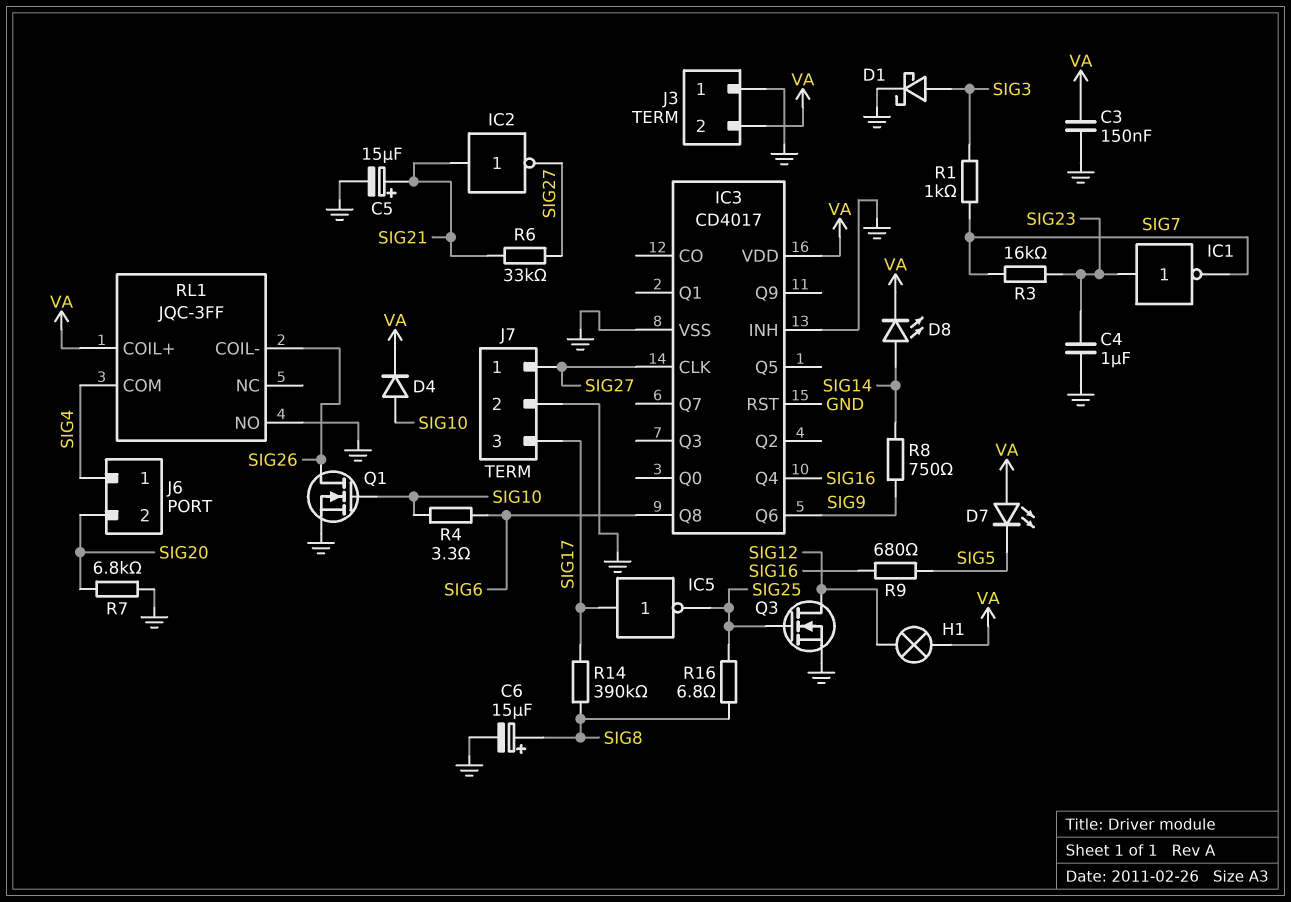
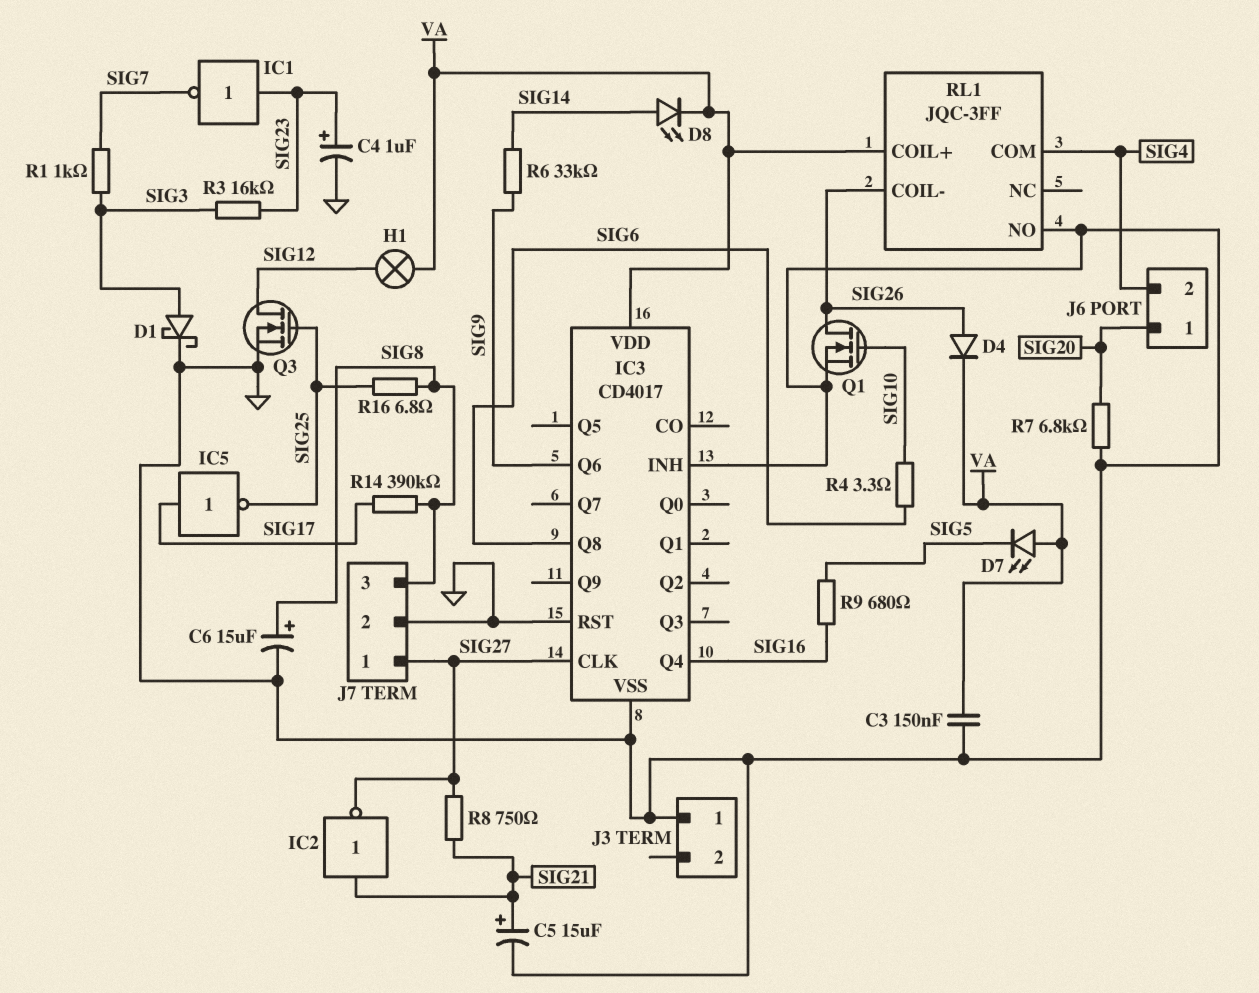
C4: 1uF (GND, SIG23) -> 1uF (plus SIG23, minus GND)
D4: diode (A SIG10, K VA) -> diode (A SIG26, K VA)
J3 pin 2: VA -> none
J6 pin 1: SIG4 -> SIG20
J6 pin 2: SIG20 -> SIG4
J7 pin 3: SIG17 -> SIG8
R3: 16k (SIG7, SIG23) -> 16k (SIG3, SIG23)
R6: 33k (SIG21, SIG27) -> 33k (SIG9, SIG14)
R8: 750 (SIG9, SIG14) -> 750 (SIG21, SIG27)

